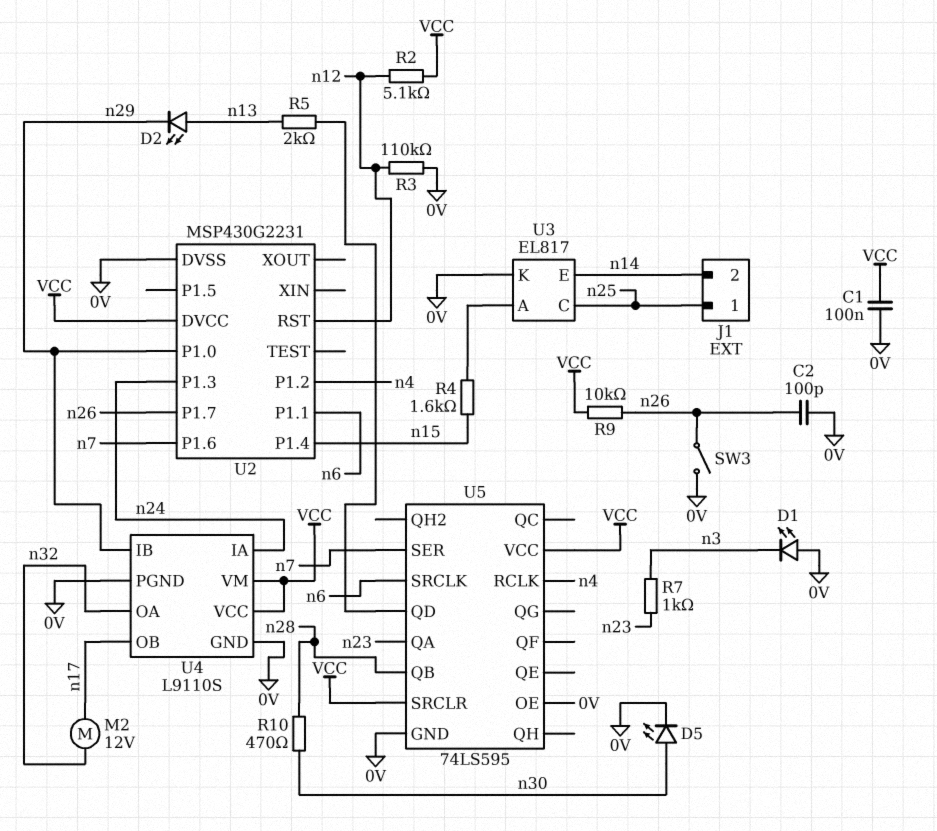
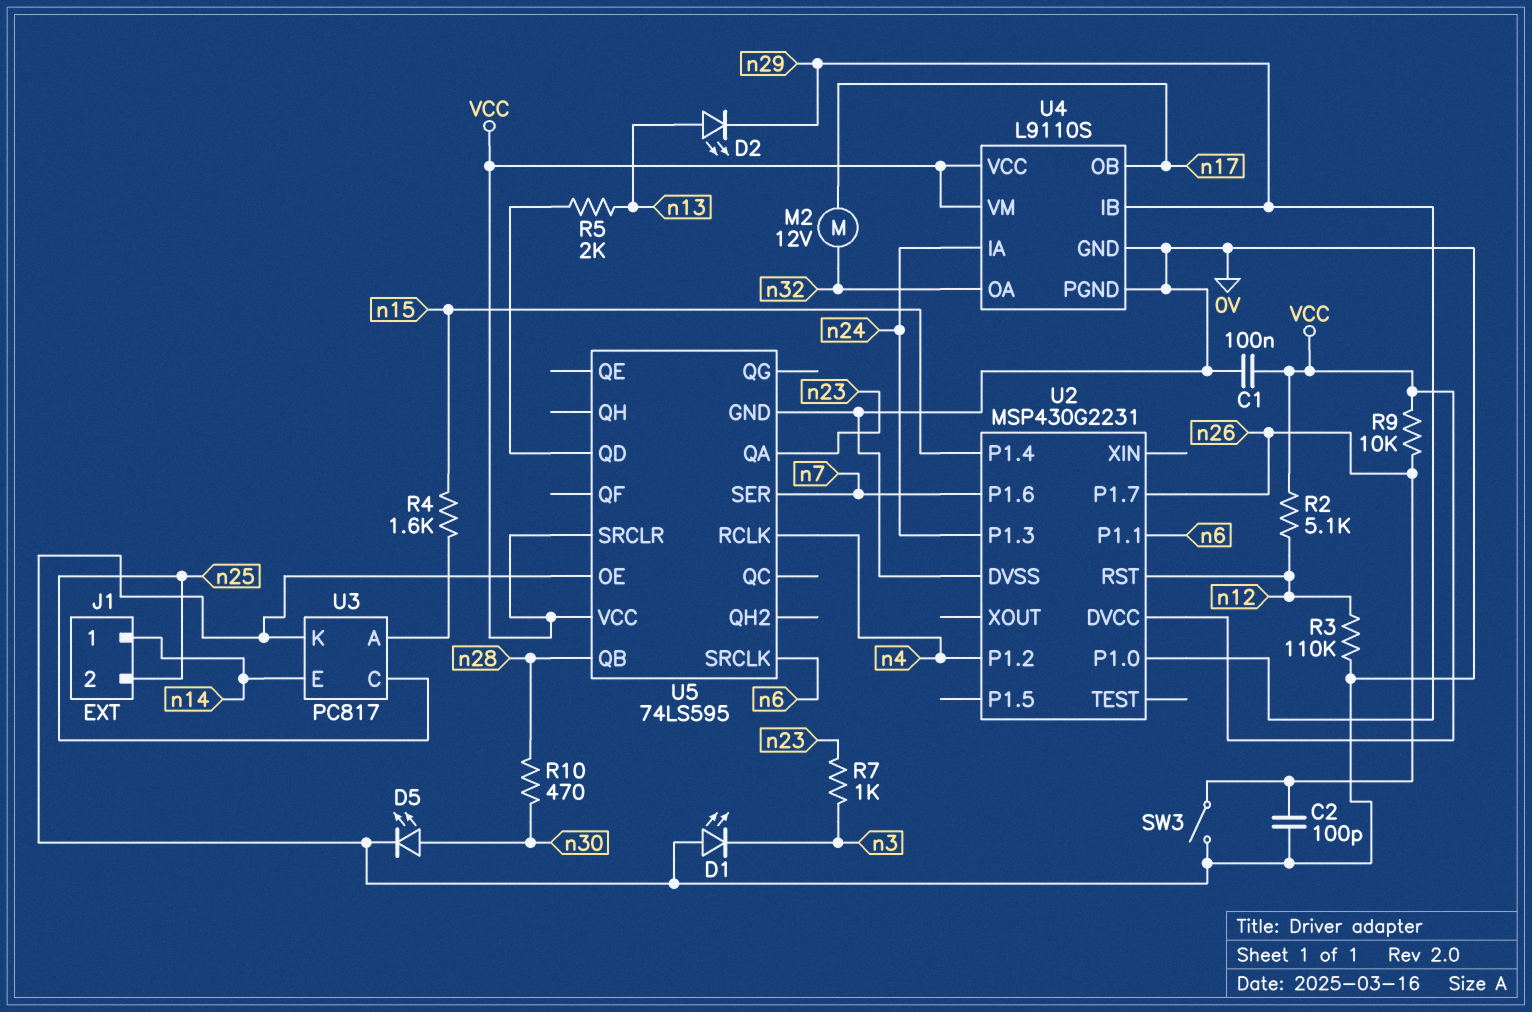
J1 pin 1: n25 -> n14
J1 pin 2: n14 -> n25
U3: EL817 -> PC817

